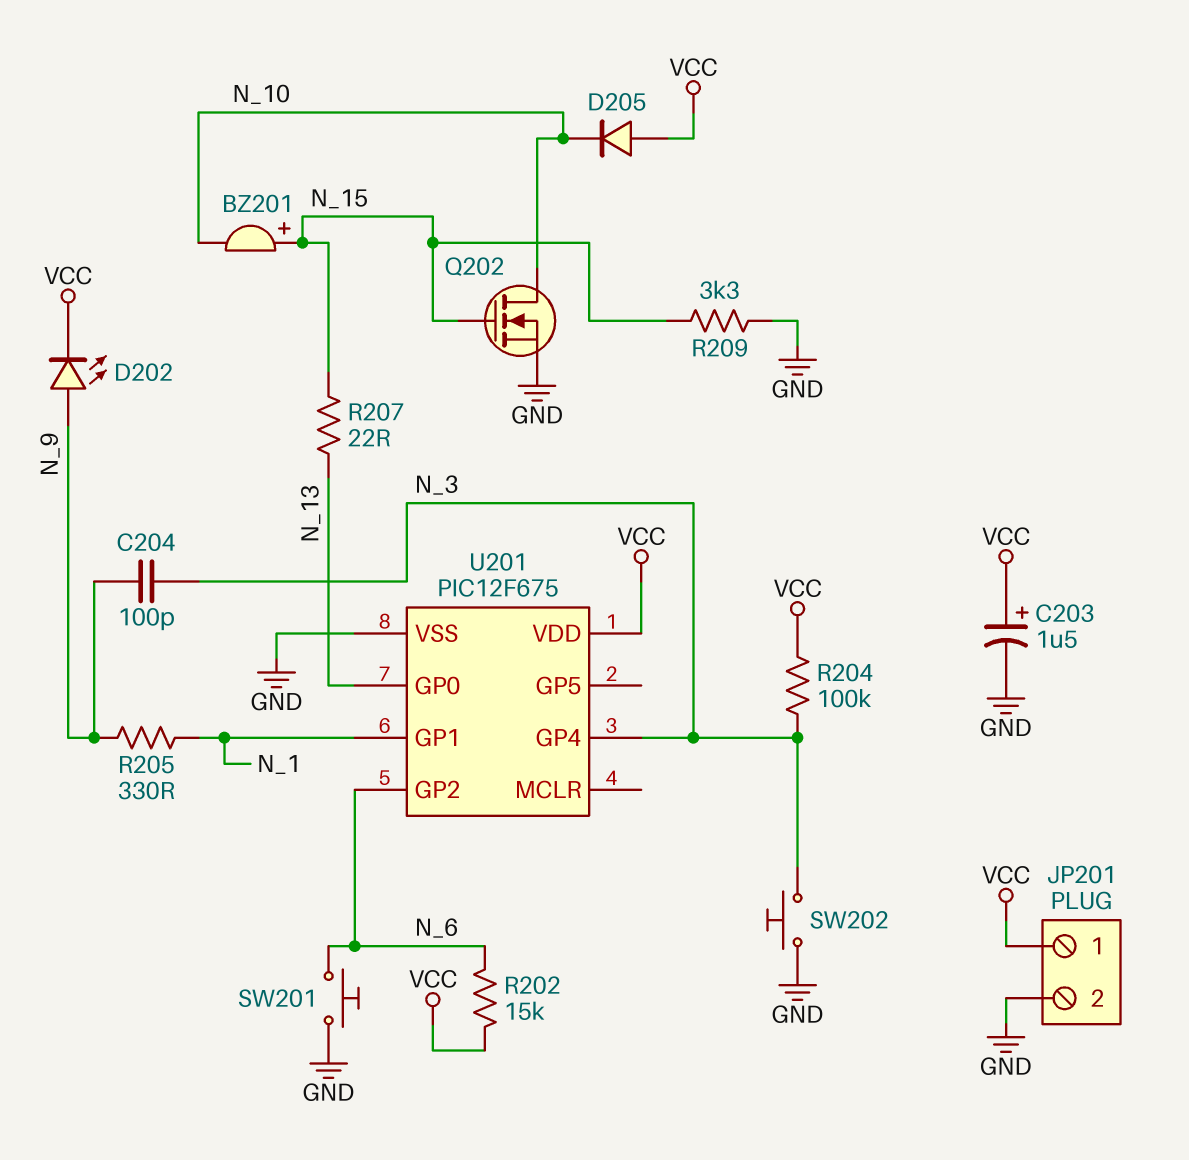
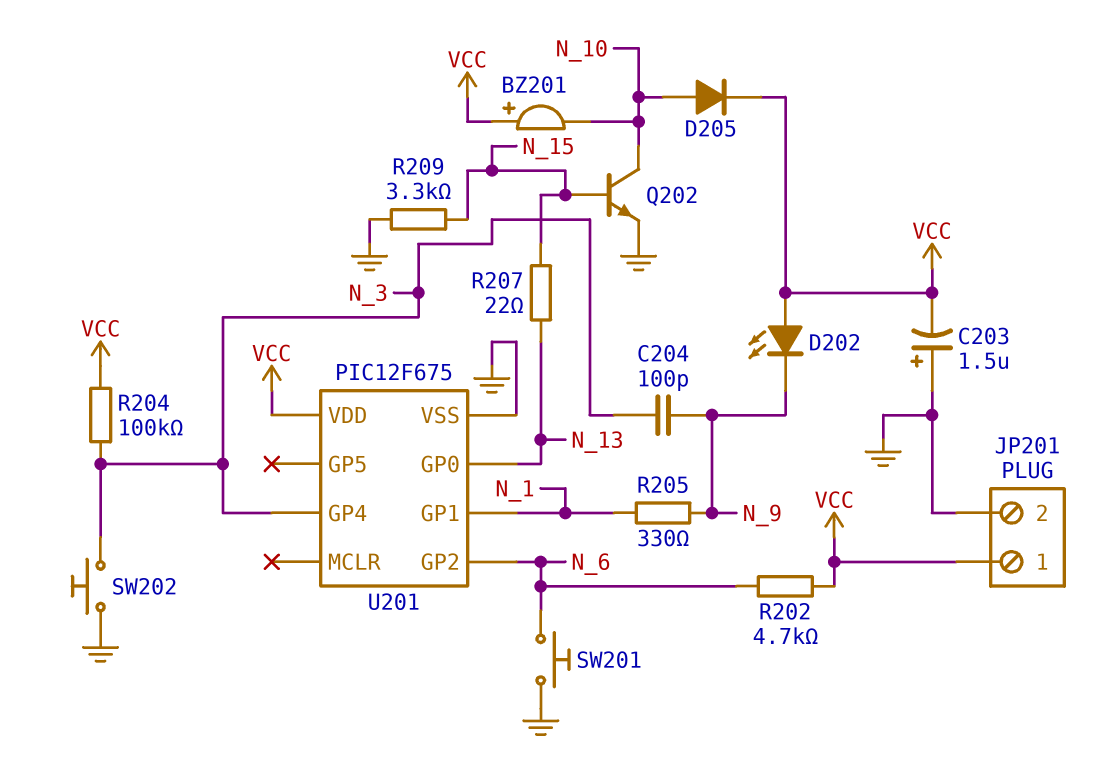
BZ201: buzzer (plus N_15, minus N_10) -> buzzer (plus VCC, minus N_10)
C203: 1.5uF (plus VCC, minus GND) -> 1.5uF (plus GND, minus VCC)
D202: LED (A N_9, K VCC) -> LED (A VCC, K N_9)
D205: diode (A VCC, K N_10) -> diode (A N_10, K VCC)
Q202: NMOS (G N_15, D N_10, S GND) -> NPN (B N_15, C N_10, E GND)
R202: 15k (N_6, VCC) -> 4.7k (N_6, VCC)

